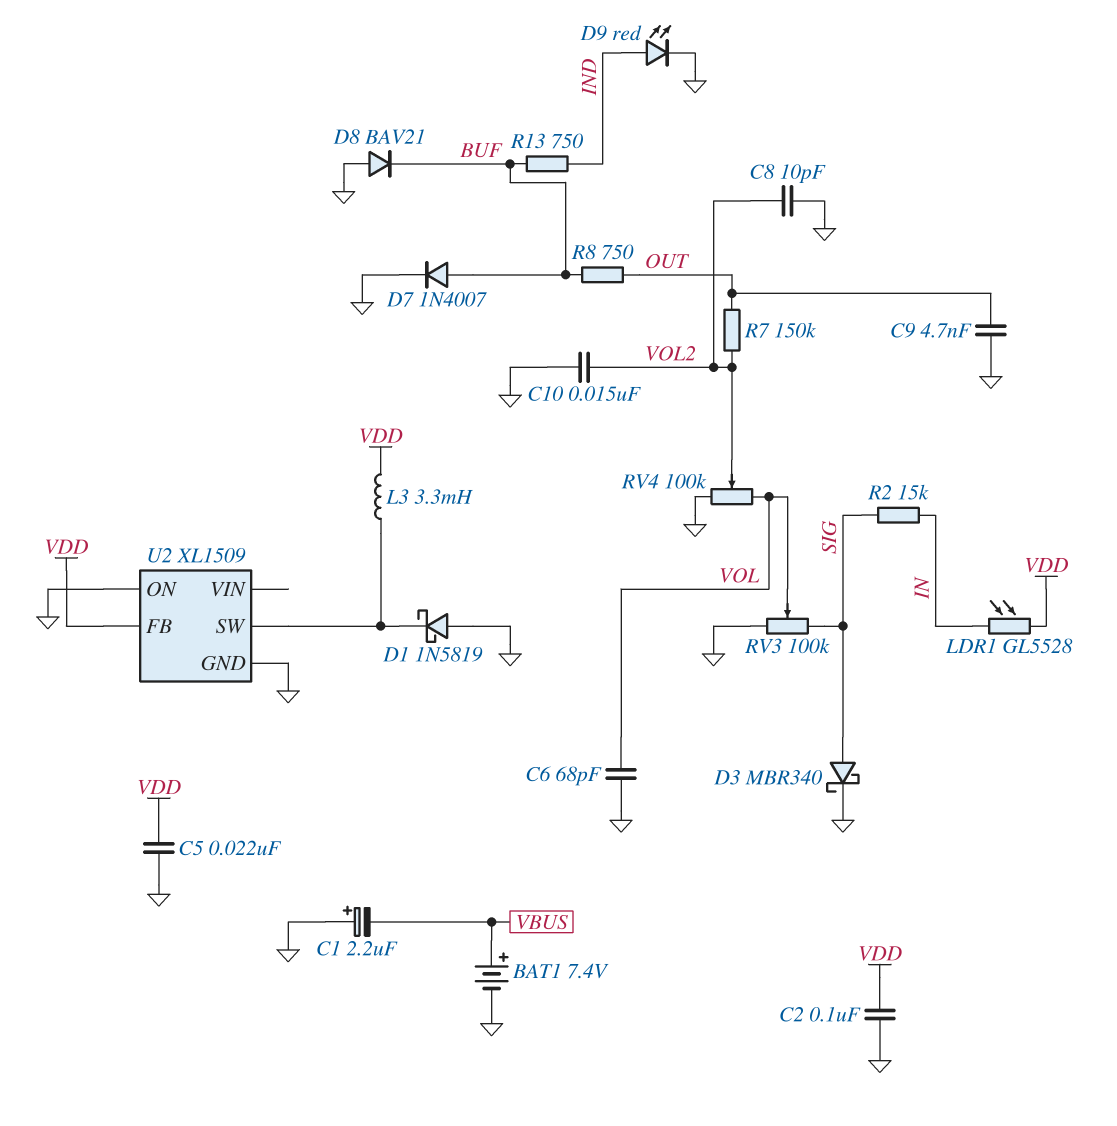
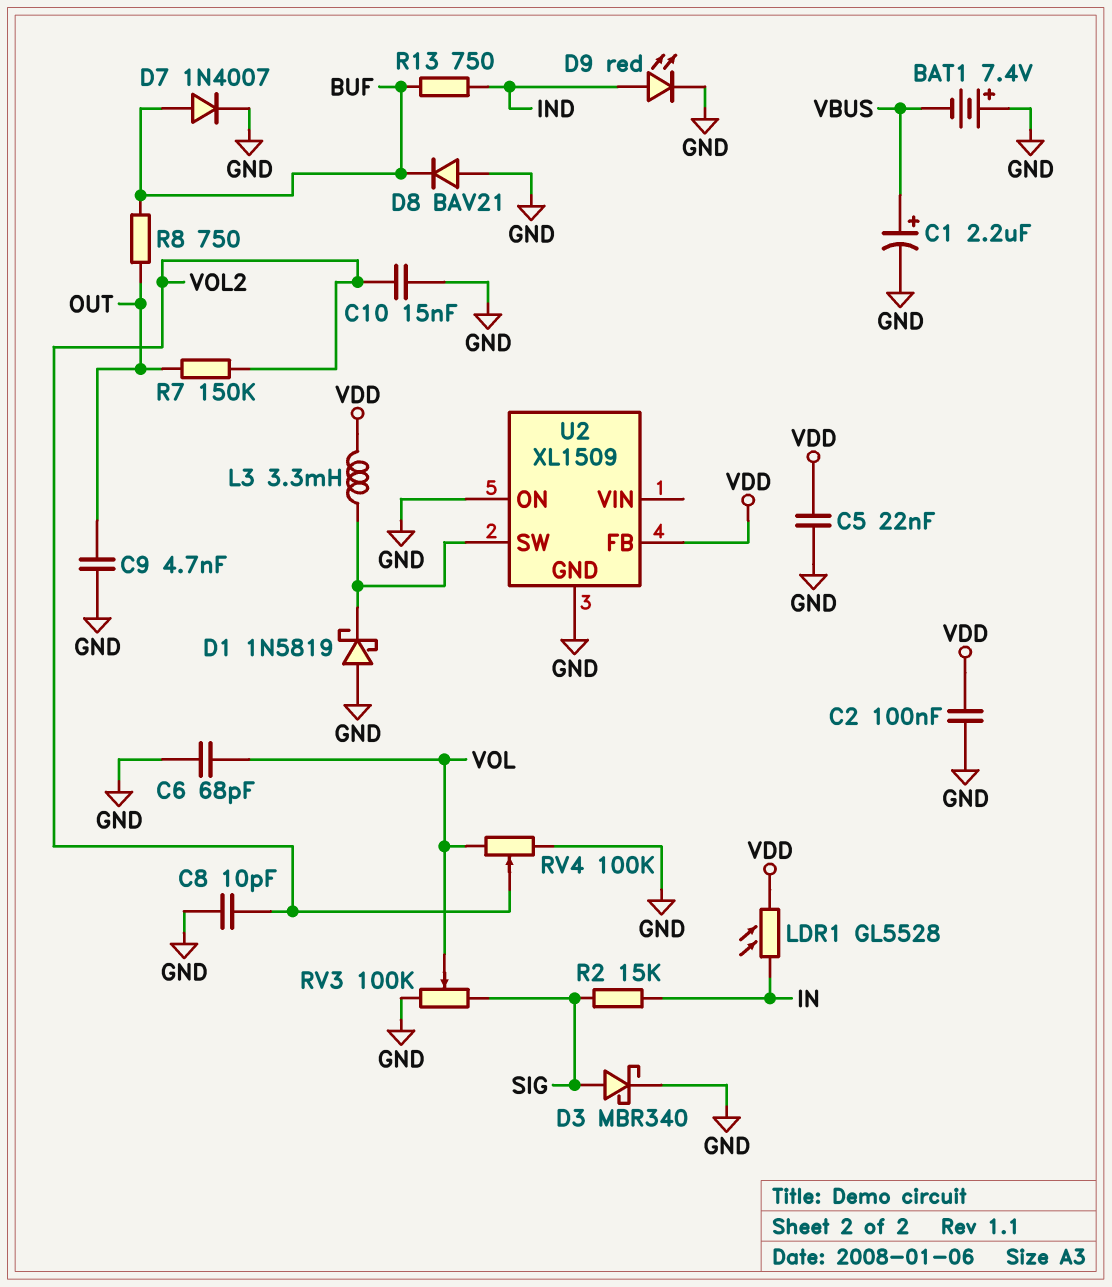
BAT1: 7.4V (plus VBUS, minus GND) -> 7.4V (plus GND, minus VBUS)
C1: 2.2uF (plus GND, minus VBUS) -> 2.2uF (plus VBUS, minus GND)

